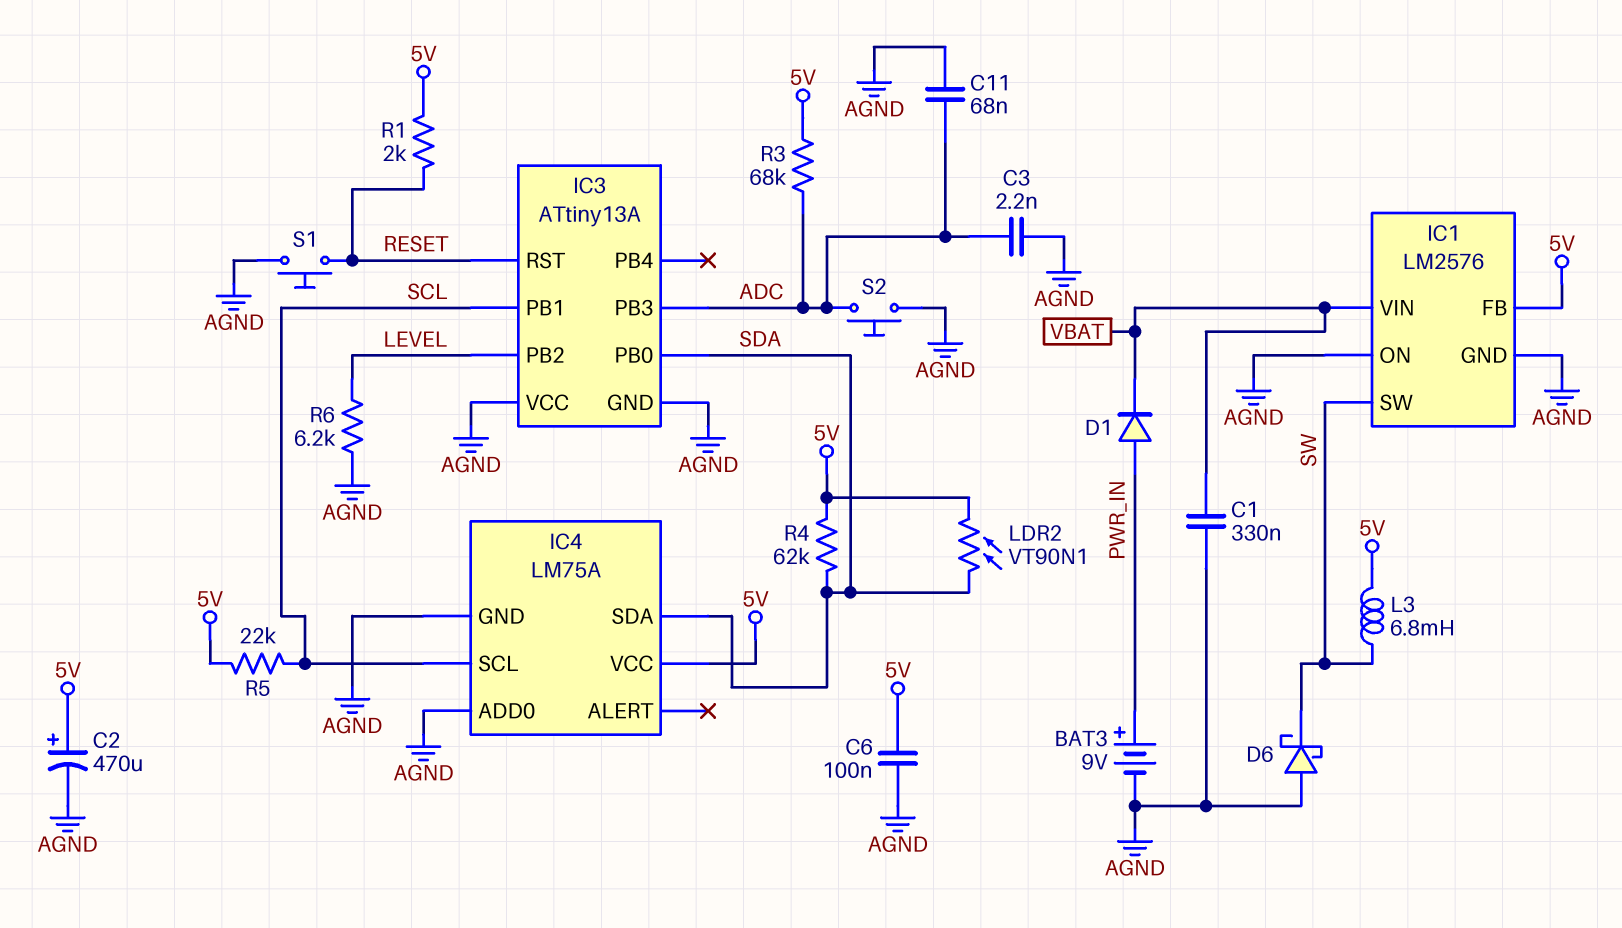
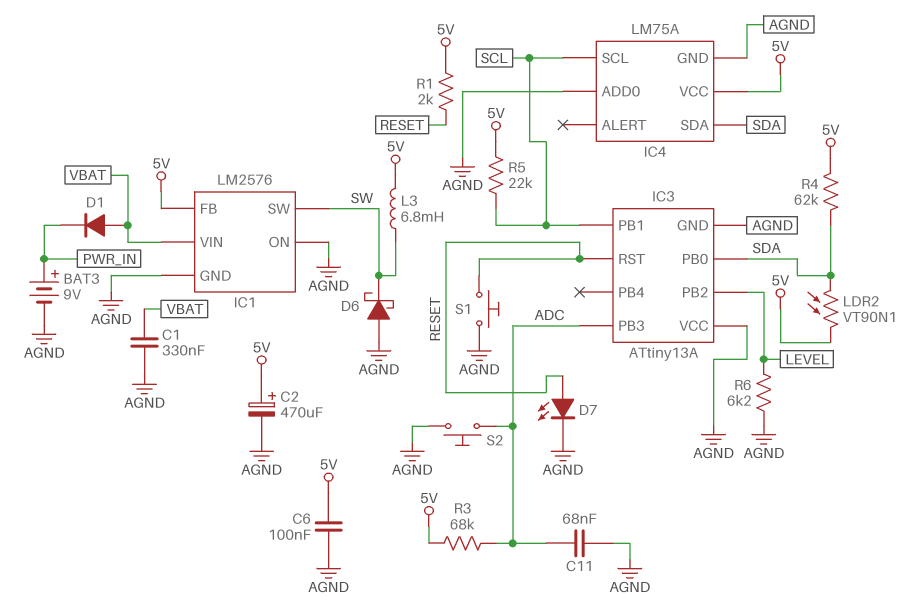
C3: 2.2nF (ADC, AGND) -> none
D1: diode (A PWR_IN, K VBAT) -> diode (A VBAT, K PWR_IN)
D7: none -> LED (A RESET, K AGND)

